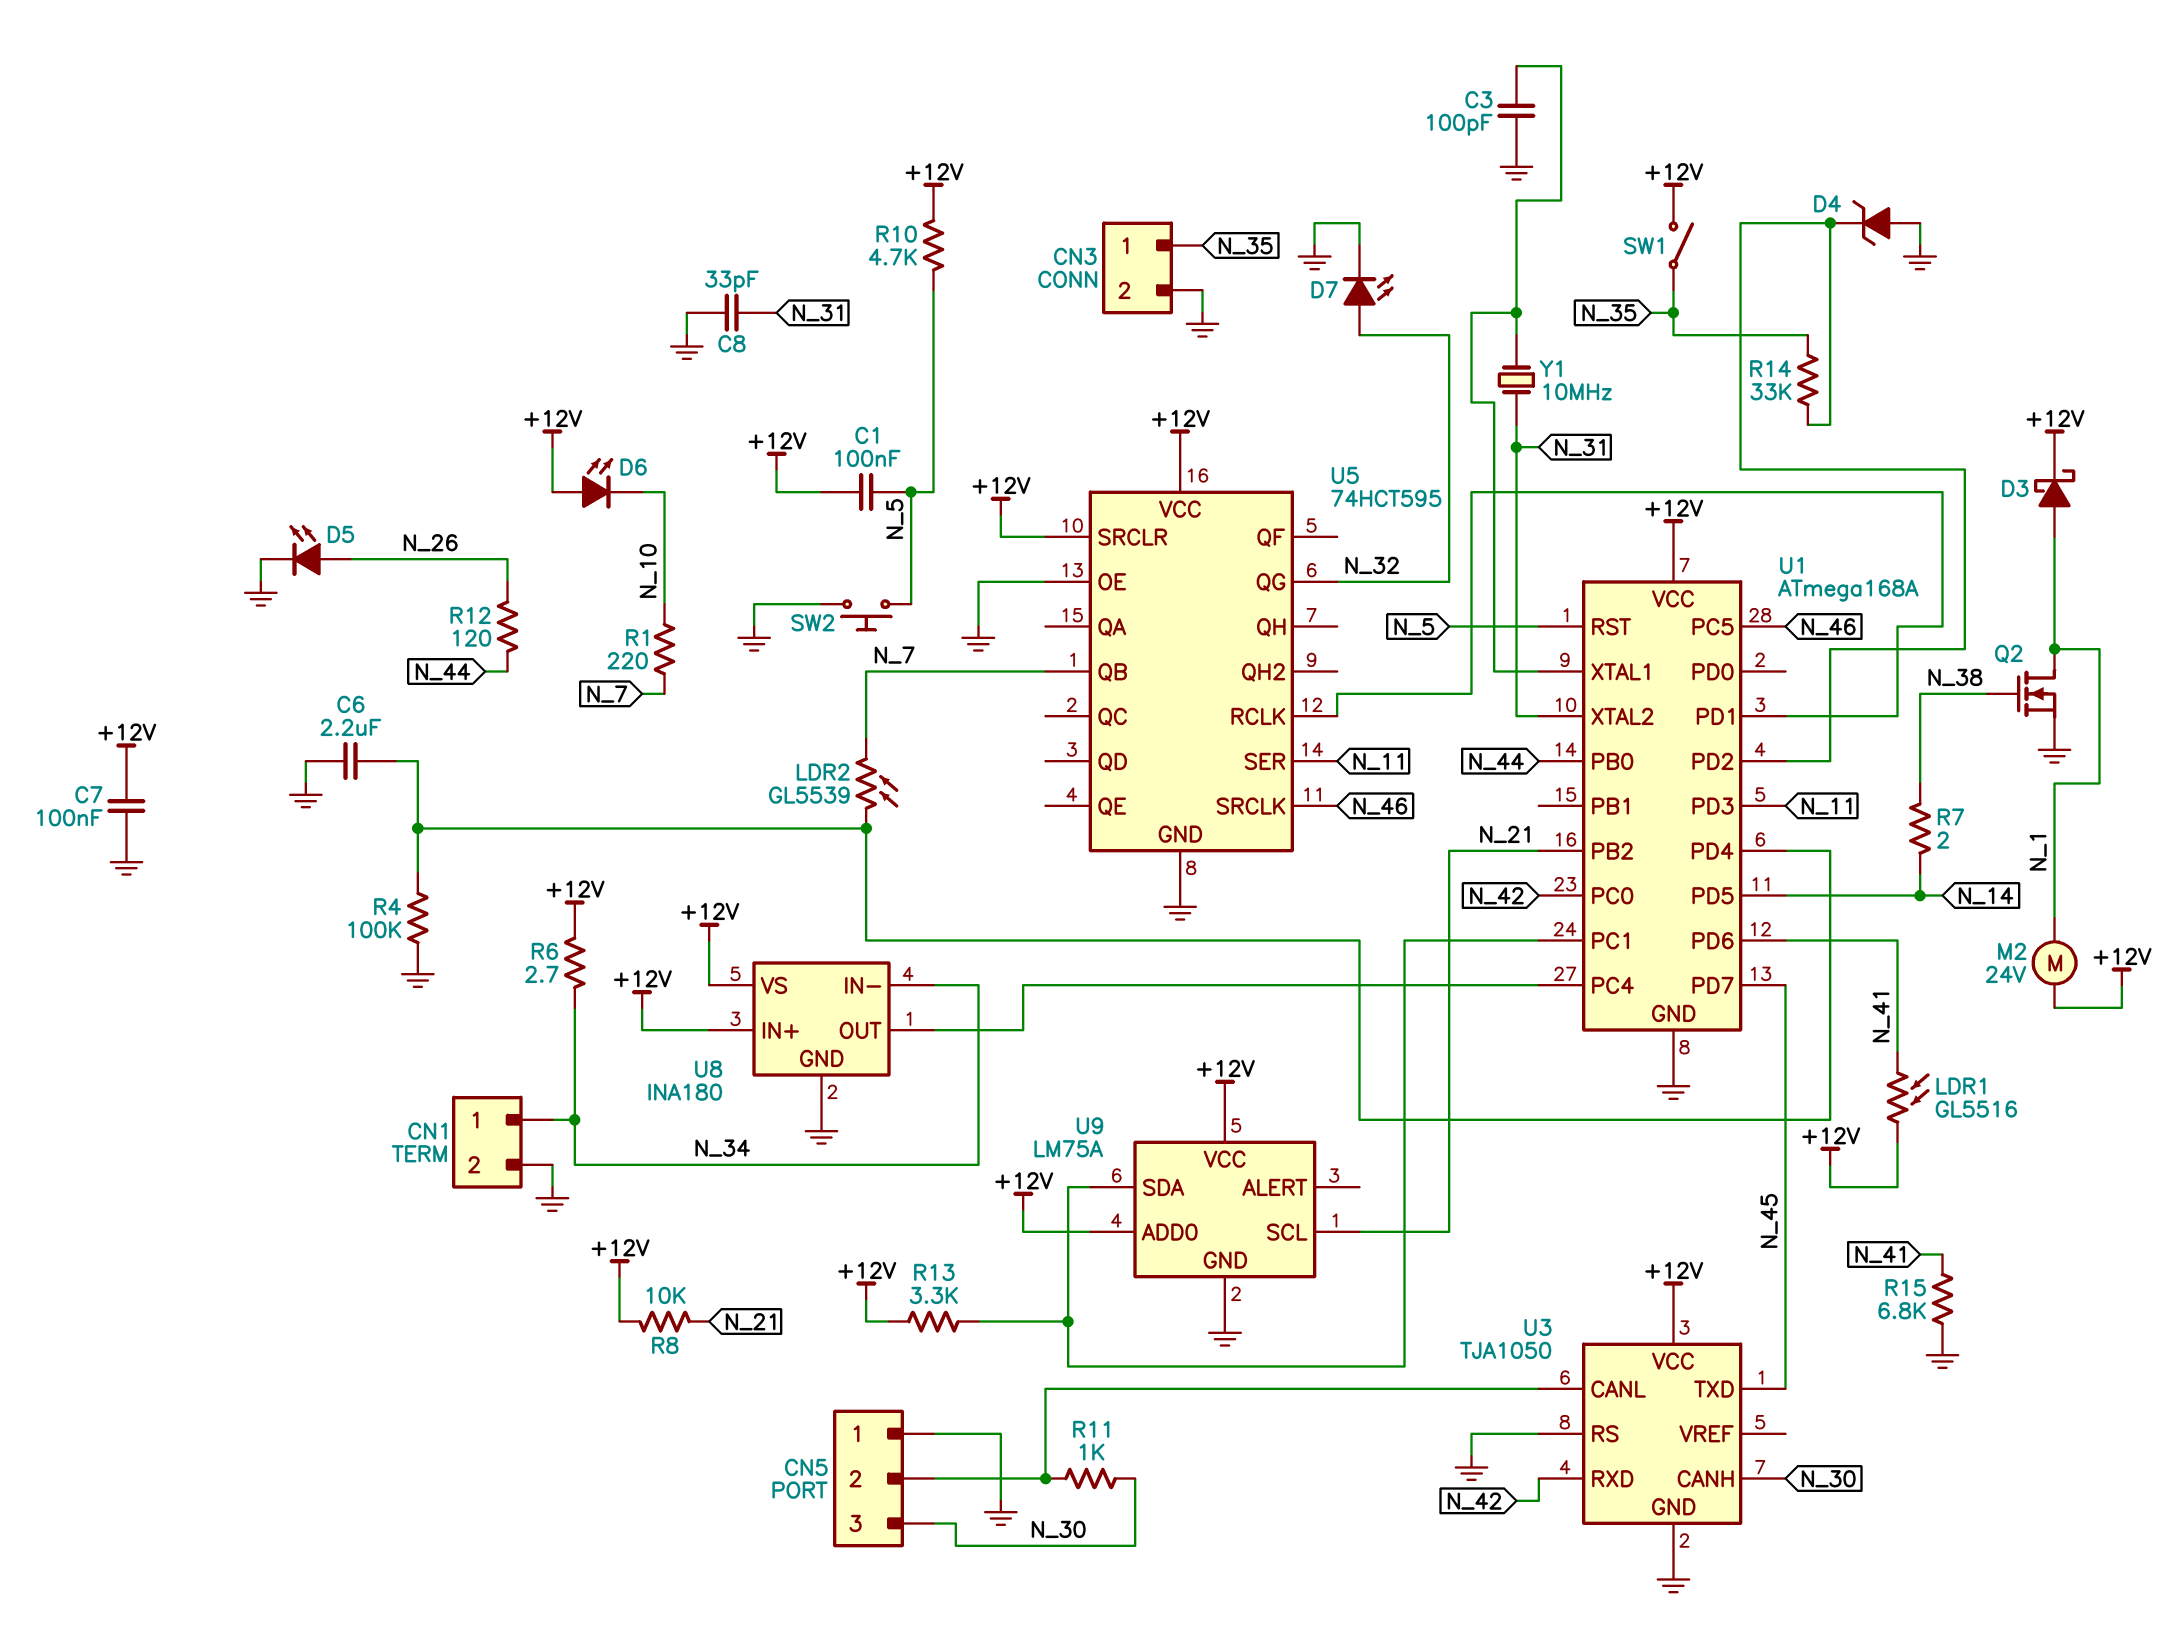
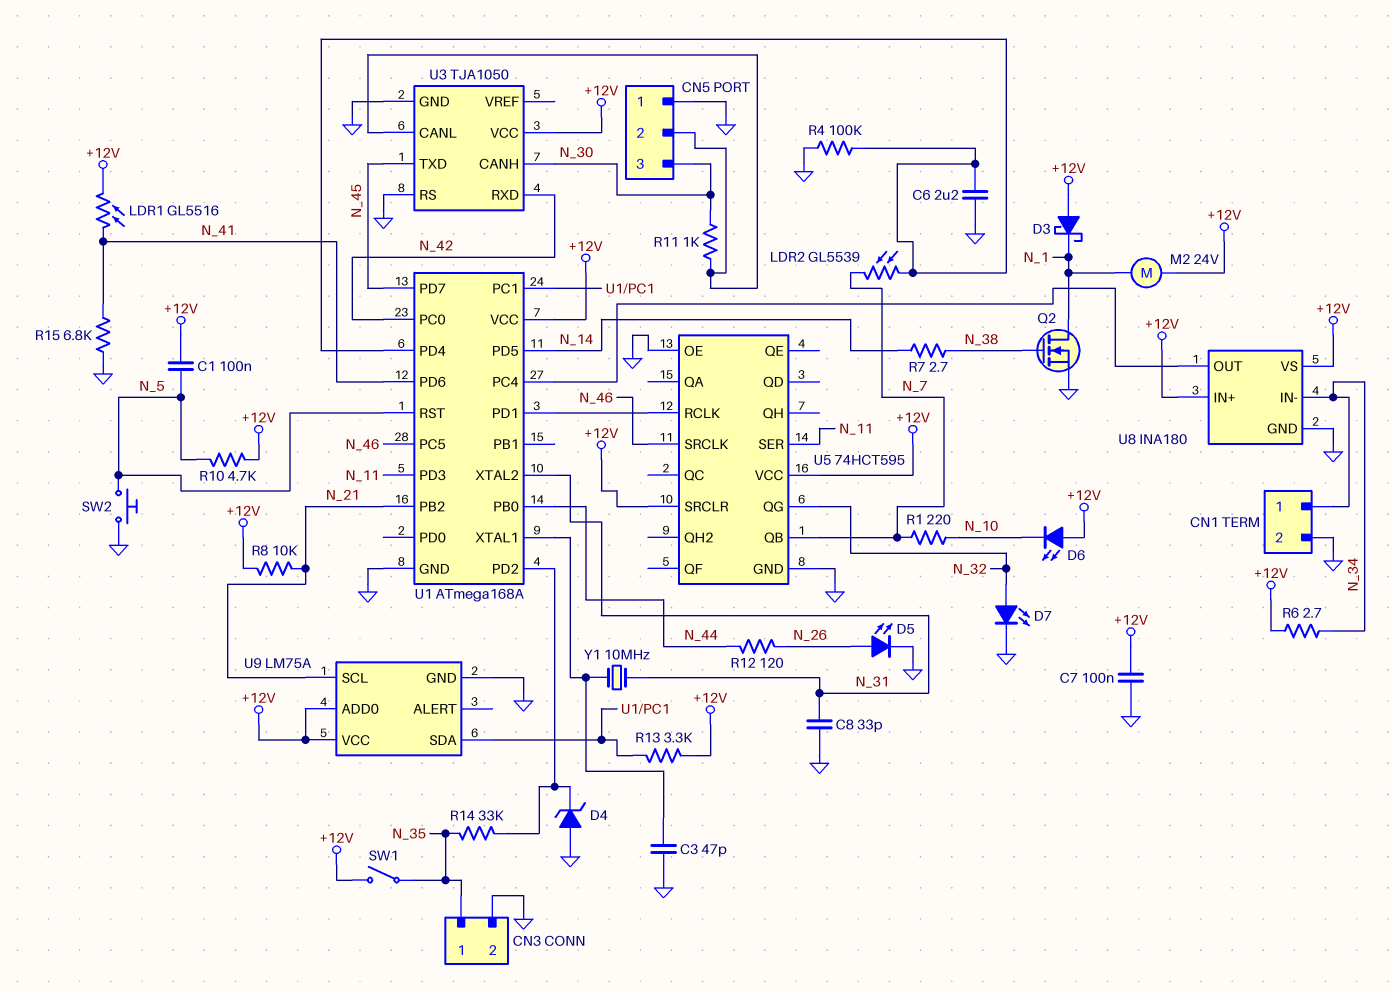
C3: 100pF (GND, U1/XTAL1) -> 47pF (GND, U1/XTAL1)
D3: schottky (A N_1, K +12V) -> schottky (A +12V, K N_1)
R7: 2 (N_14, N_38) -> 2.7 (N_14, N_38)

